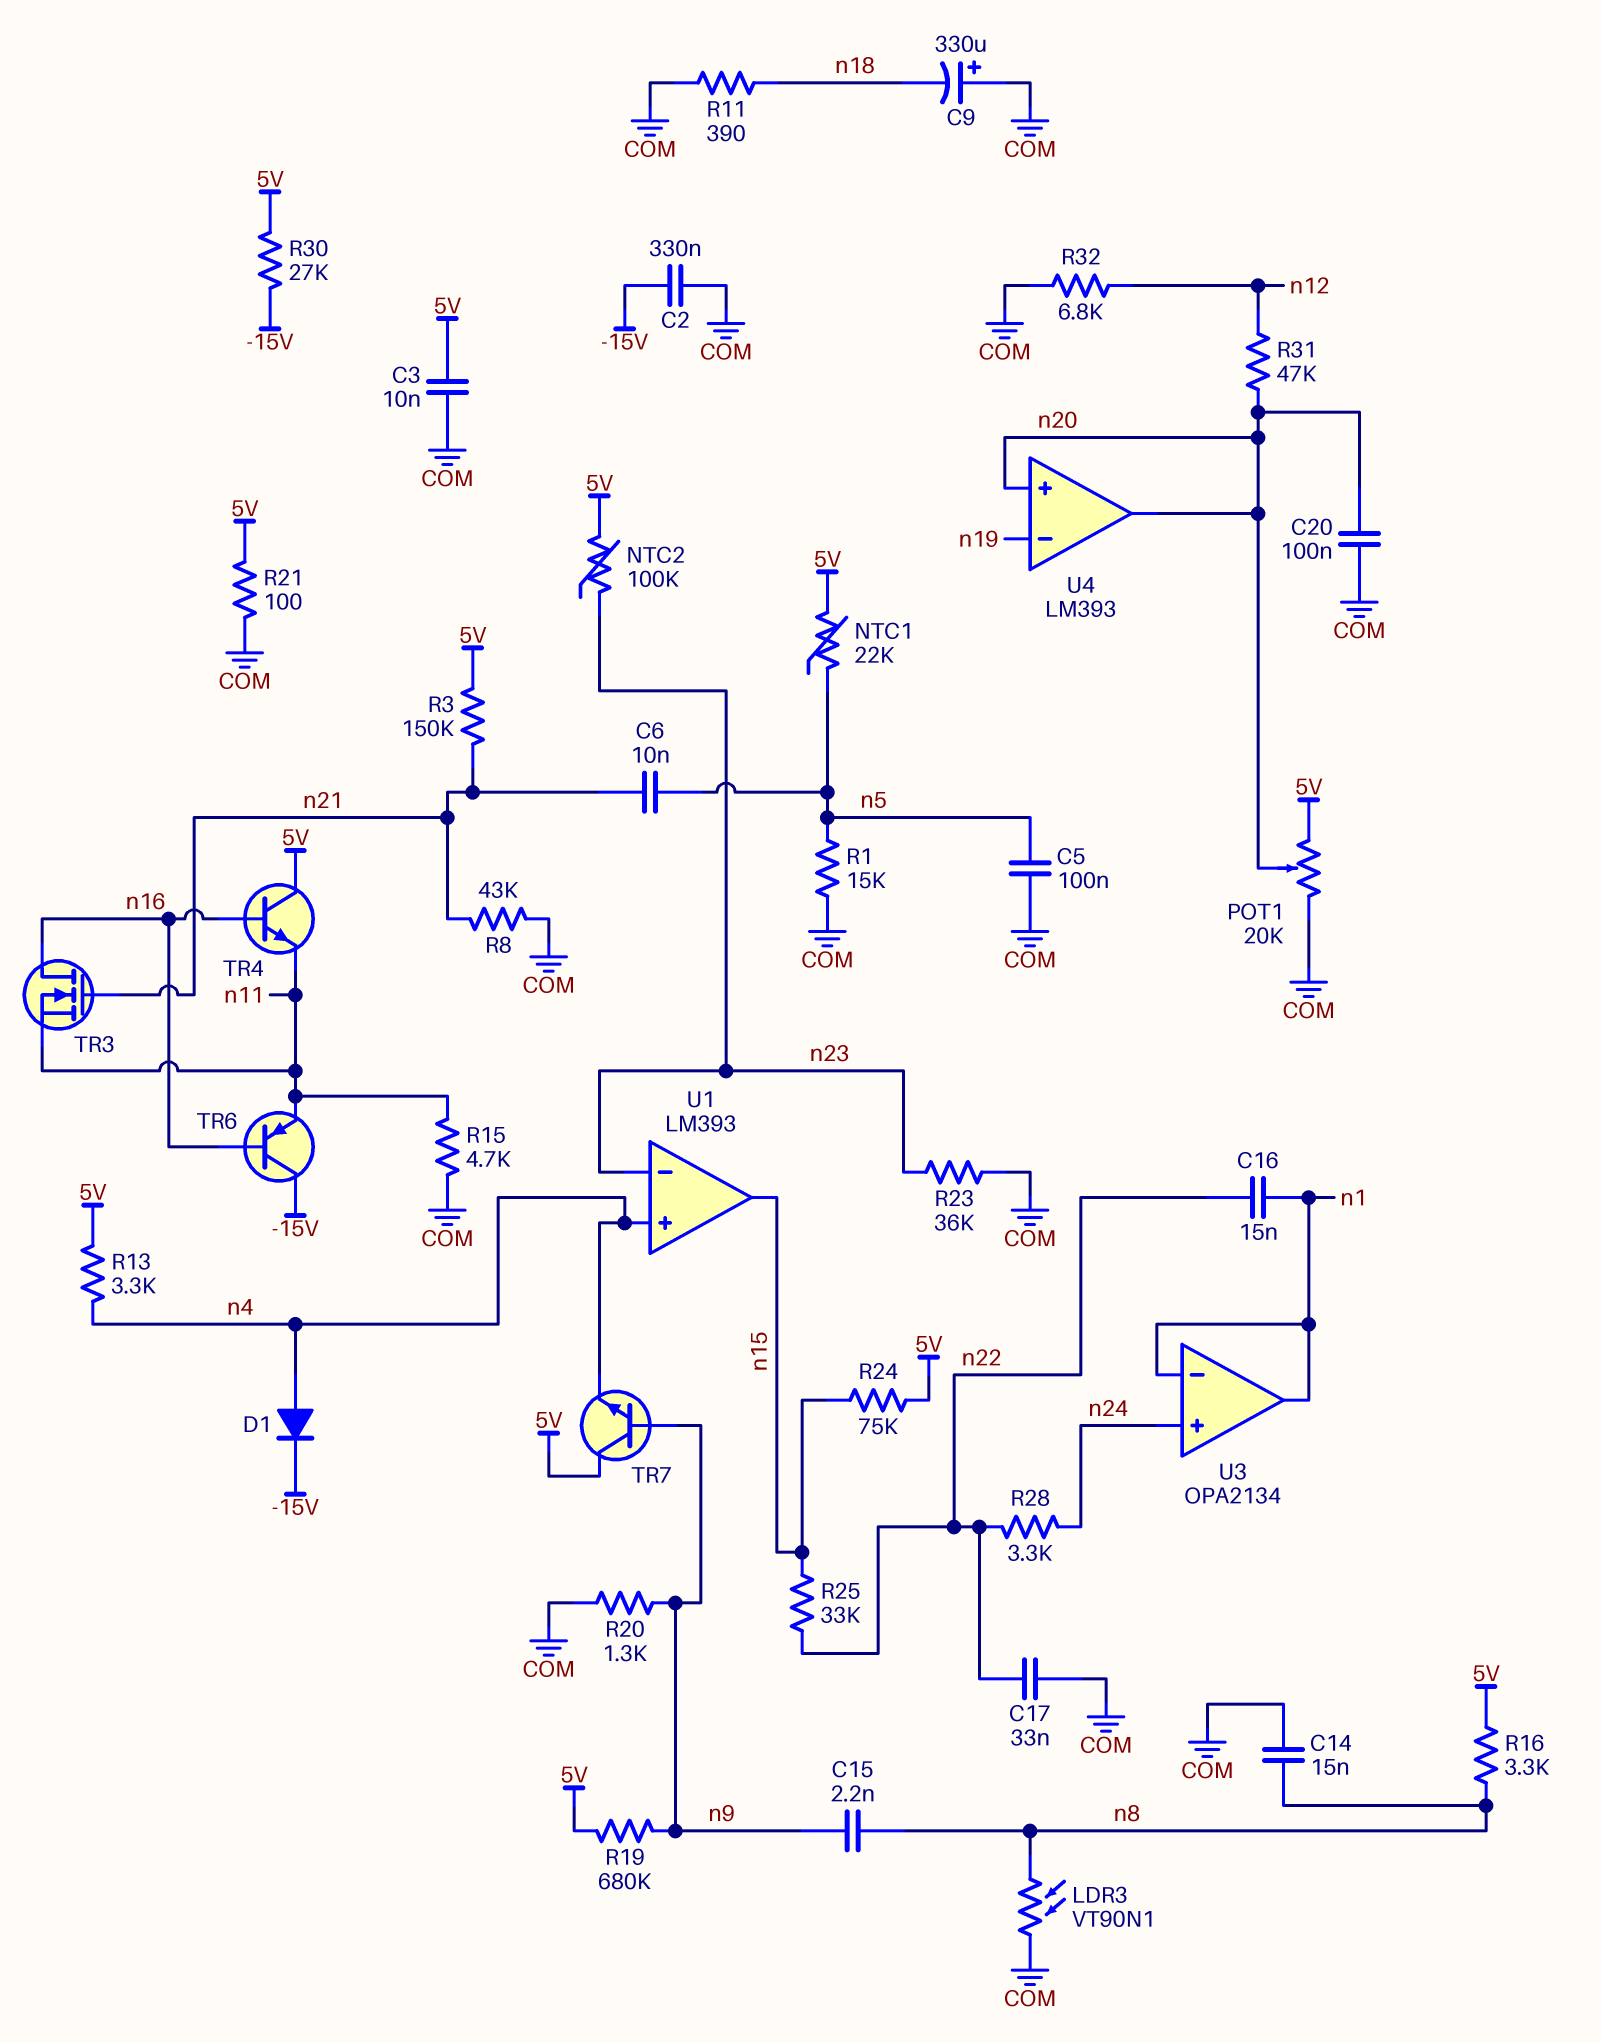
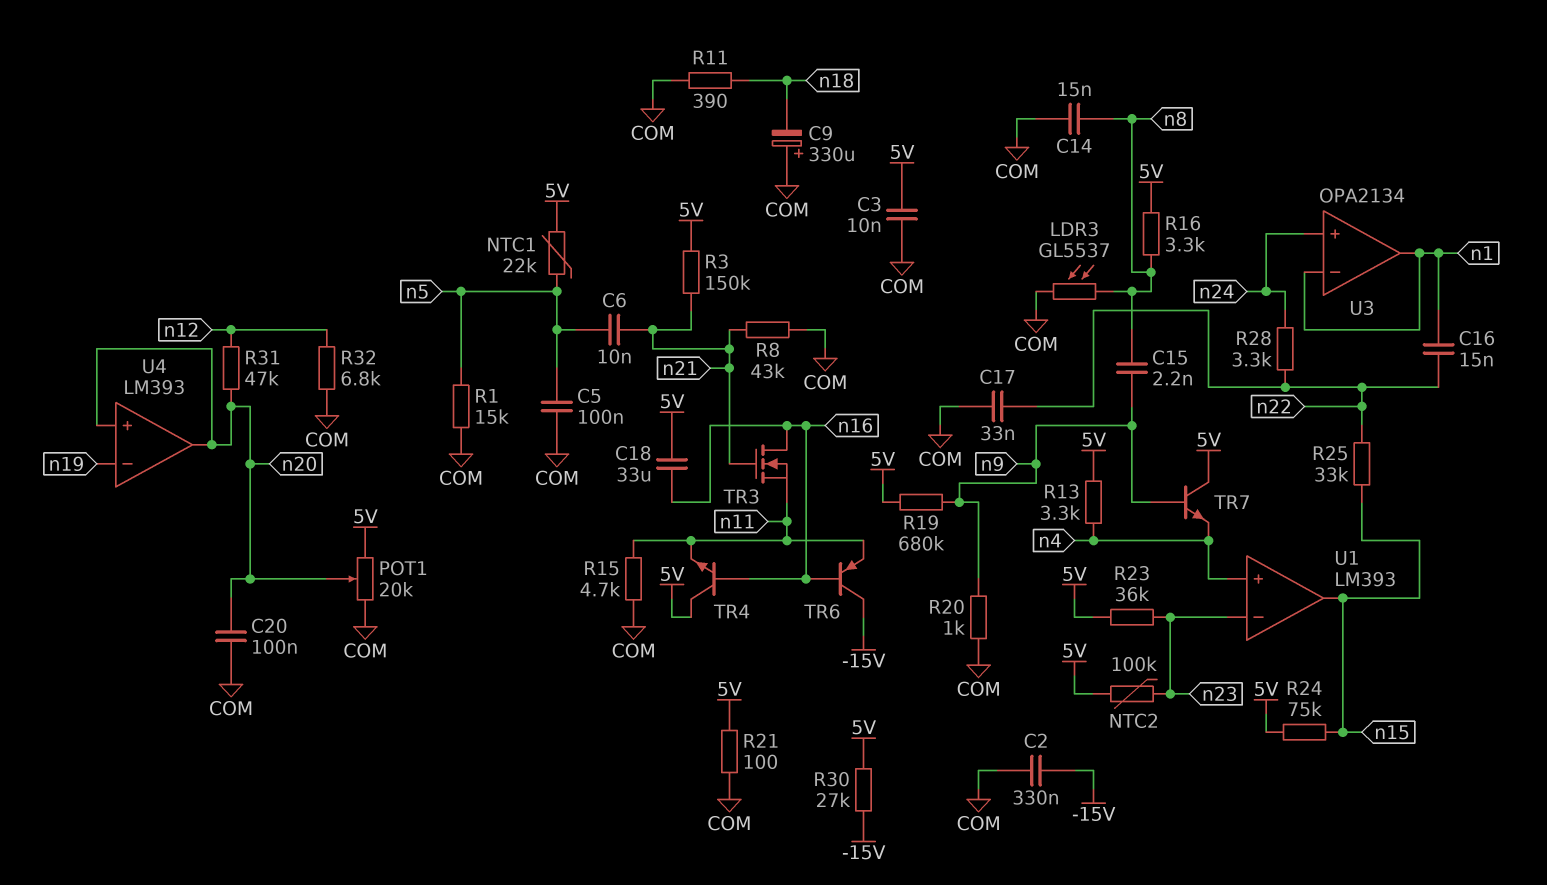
C18: none -> 33uF (5V, n16)
D1: diode (A n4, K -15V) -> none
LDR3: VT90N1 (COM, n8) -> GL5537 (COM, n8)
R20: 1.3k (COM, n9) -> 1k (COM, n9)
R23: 36k (COM, n23) -> 36k (5V, n23)

